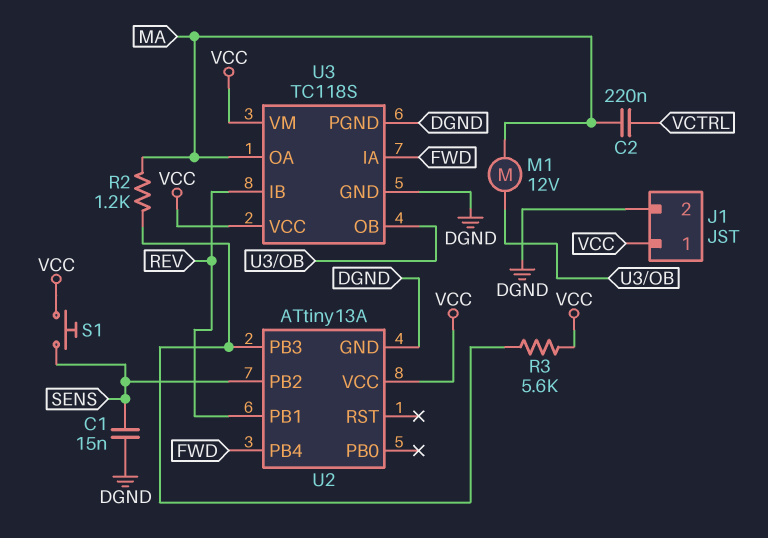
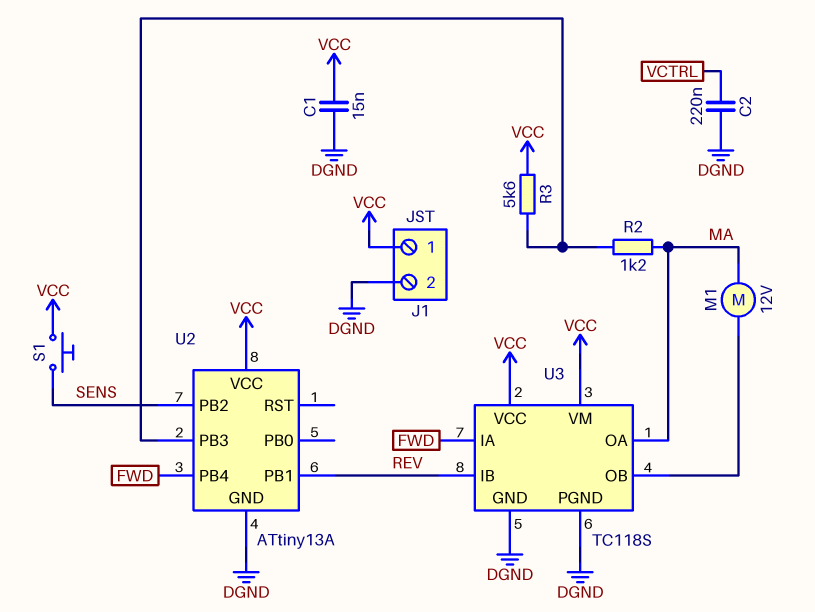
C1: 15nF (DGND, SENS) -> 15nF (DGND, VCC)
C2: 220nF (MA, VCTRL) -> 220nF (DGND, VCTRL)

